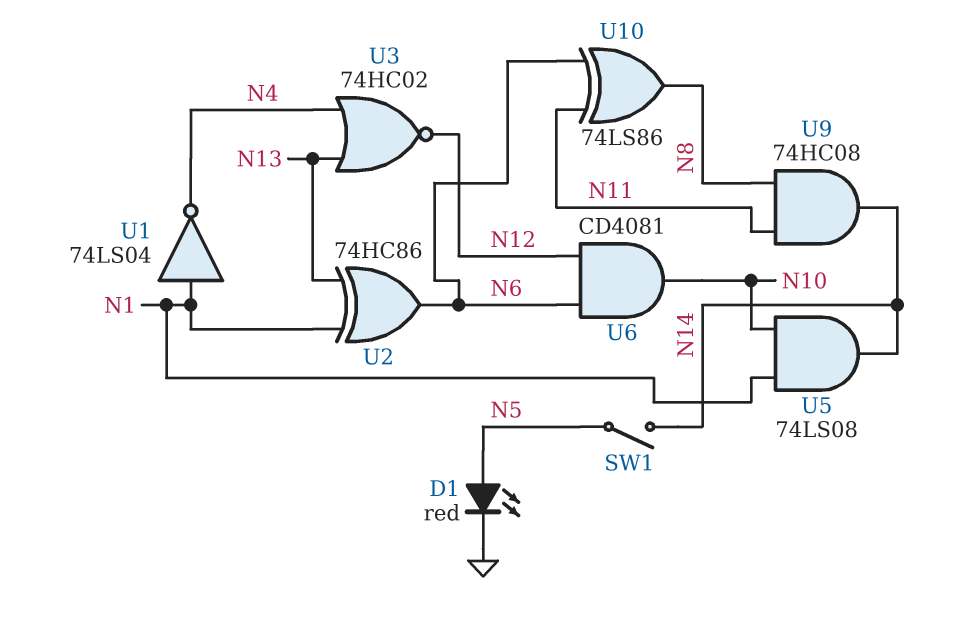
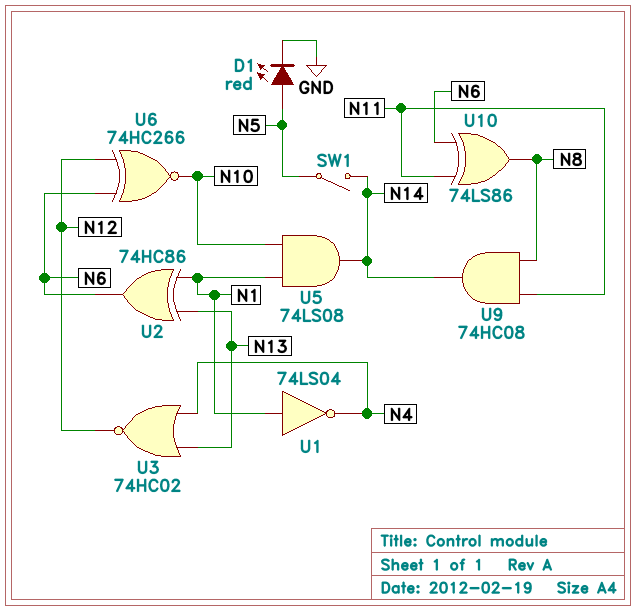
U6: AND CD4081 (in N6, in N12, out N10) -> XNOR 74HC266 (in N6, in N12, out N10)

